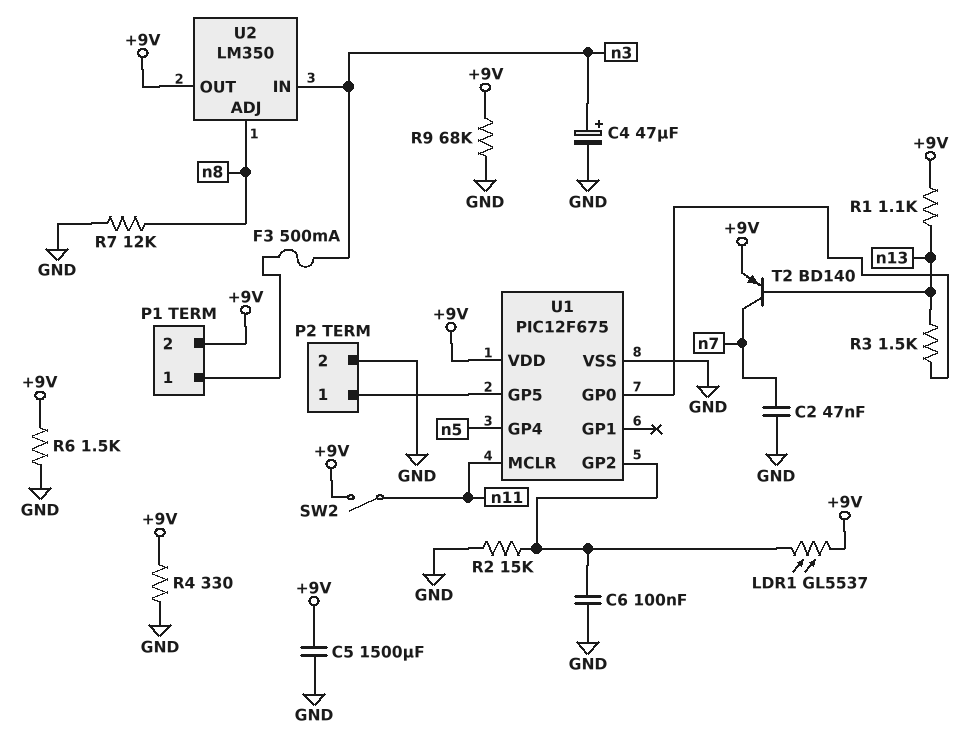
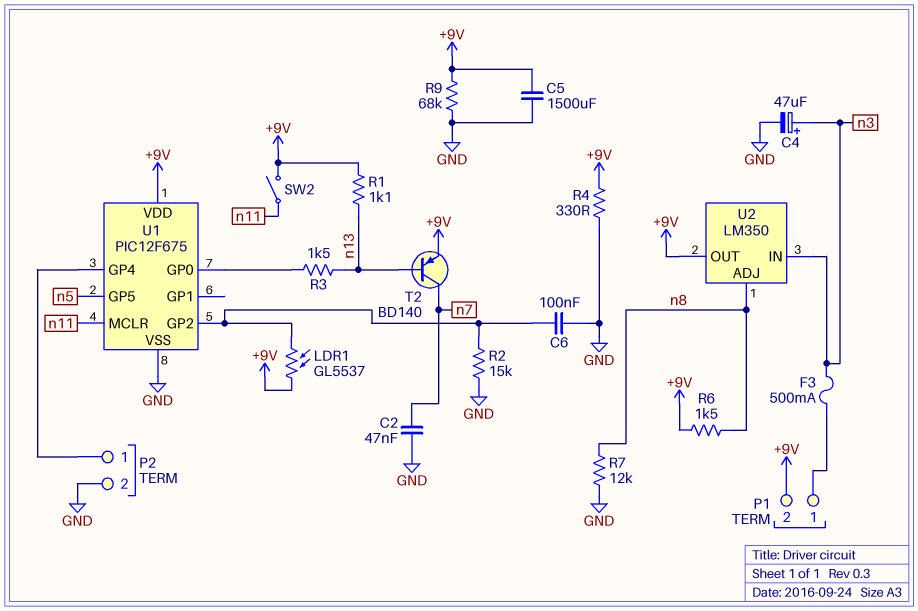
R6: 1.5k (+9V, GND) -> 1.5k (+9V, n8)
U1 pin GP4: n5 -> P2/1
U1 pin GP5: P2/1 -> n5

